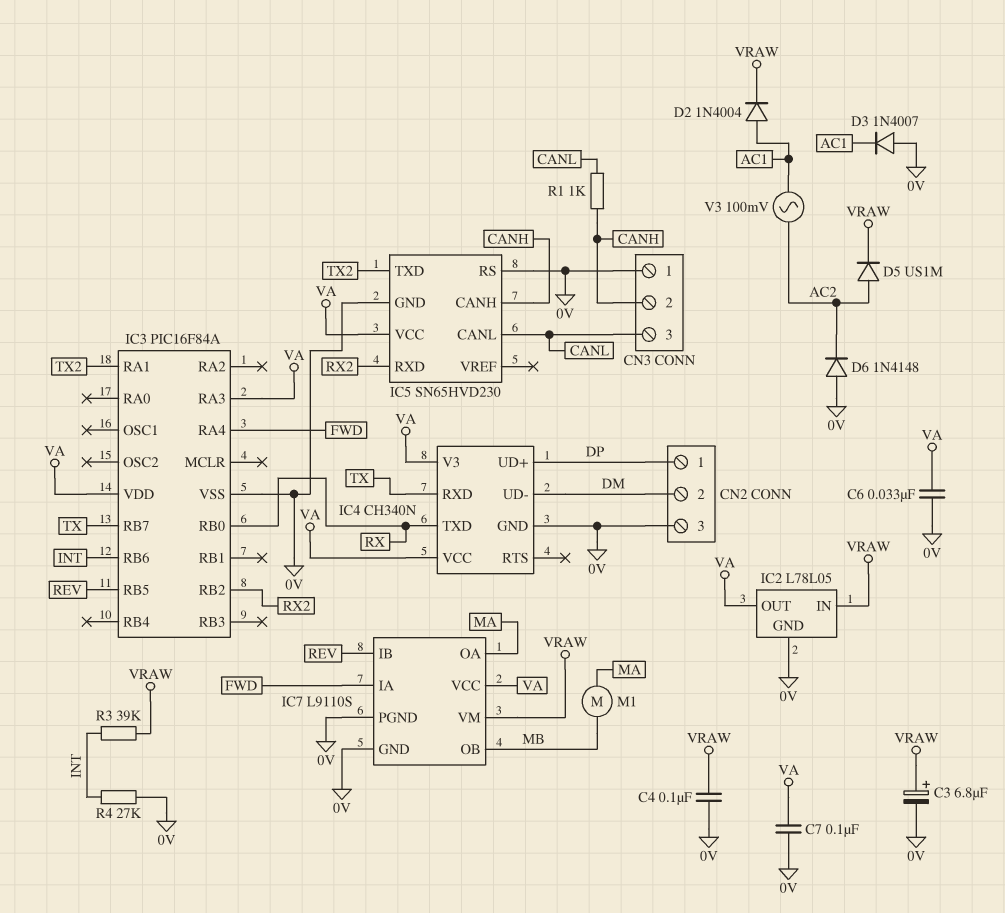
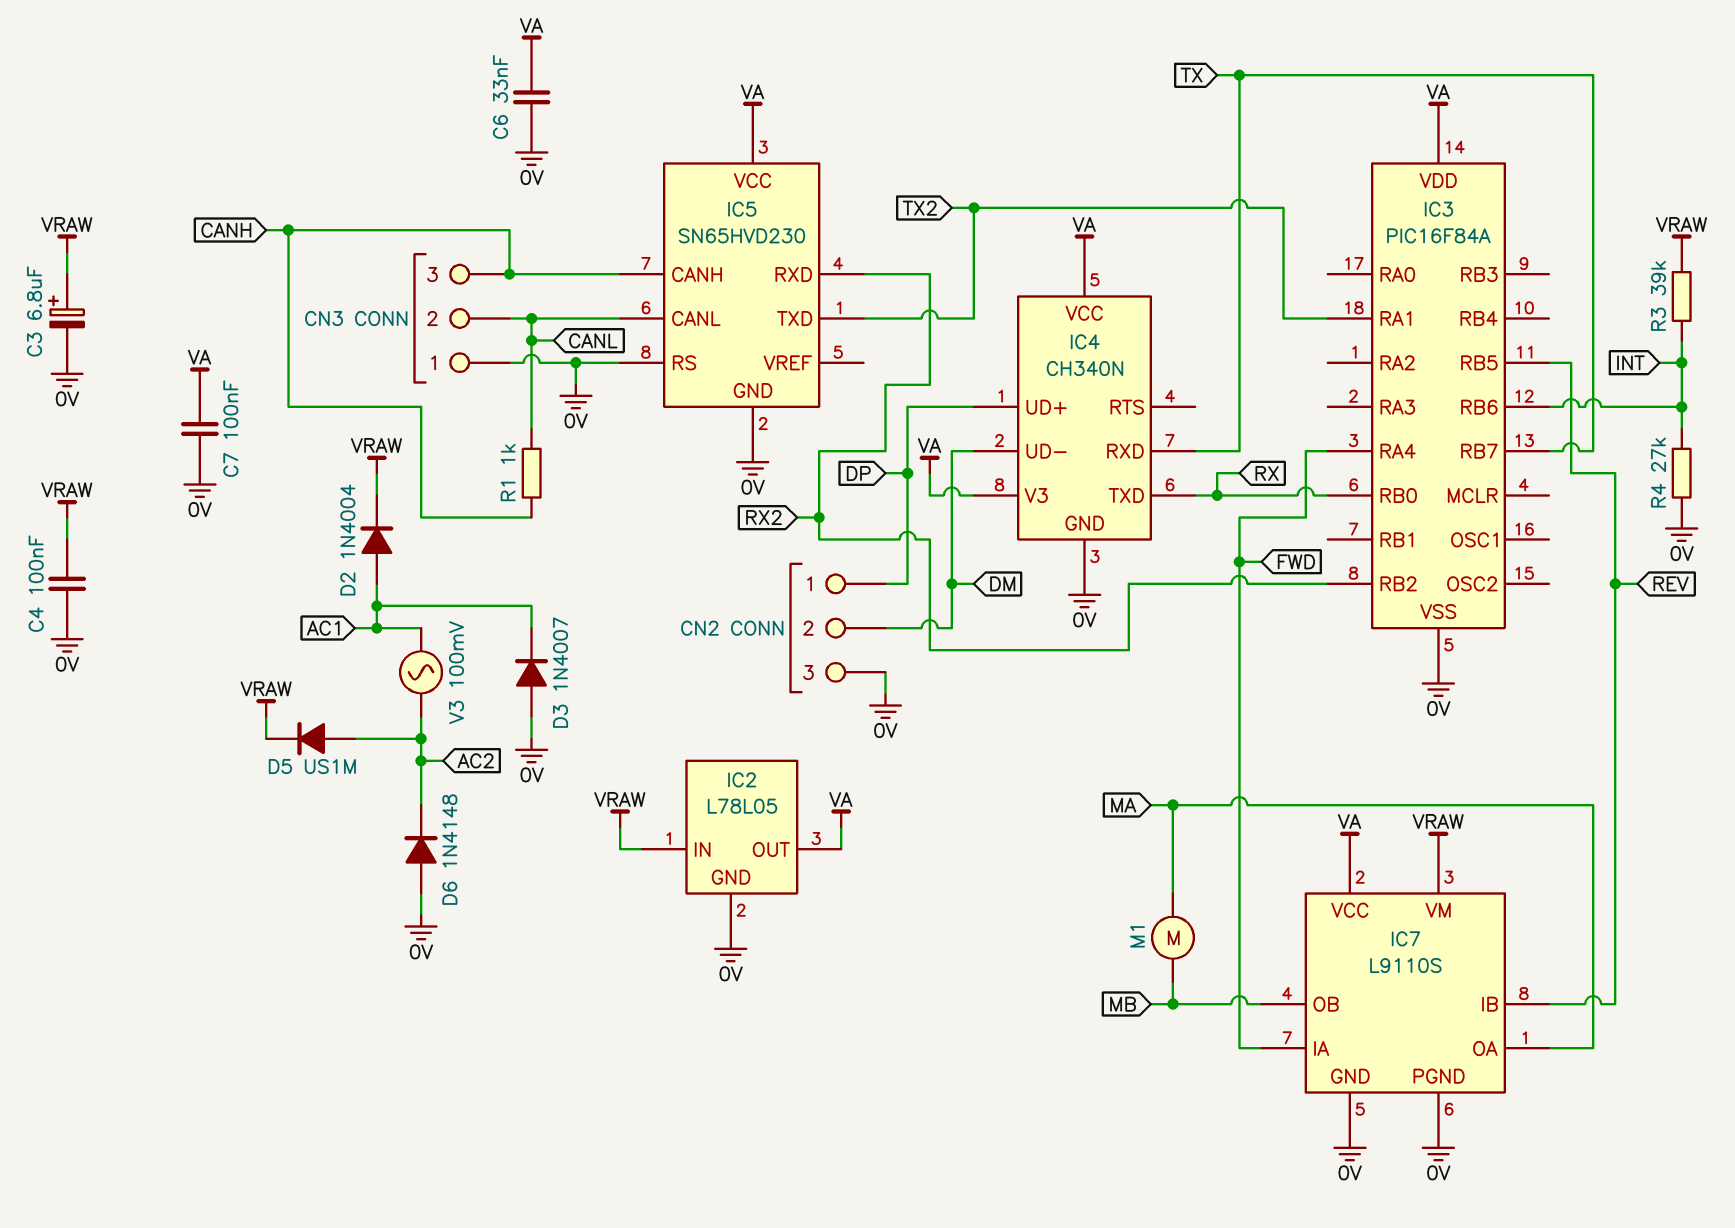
CN3 pin 2: CANH -> CANL
CN3 pin 3: CANL -> CANH
IC3 pin RA3: VA -> none

